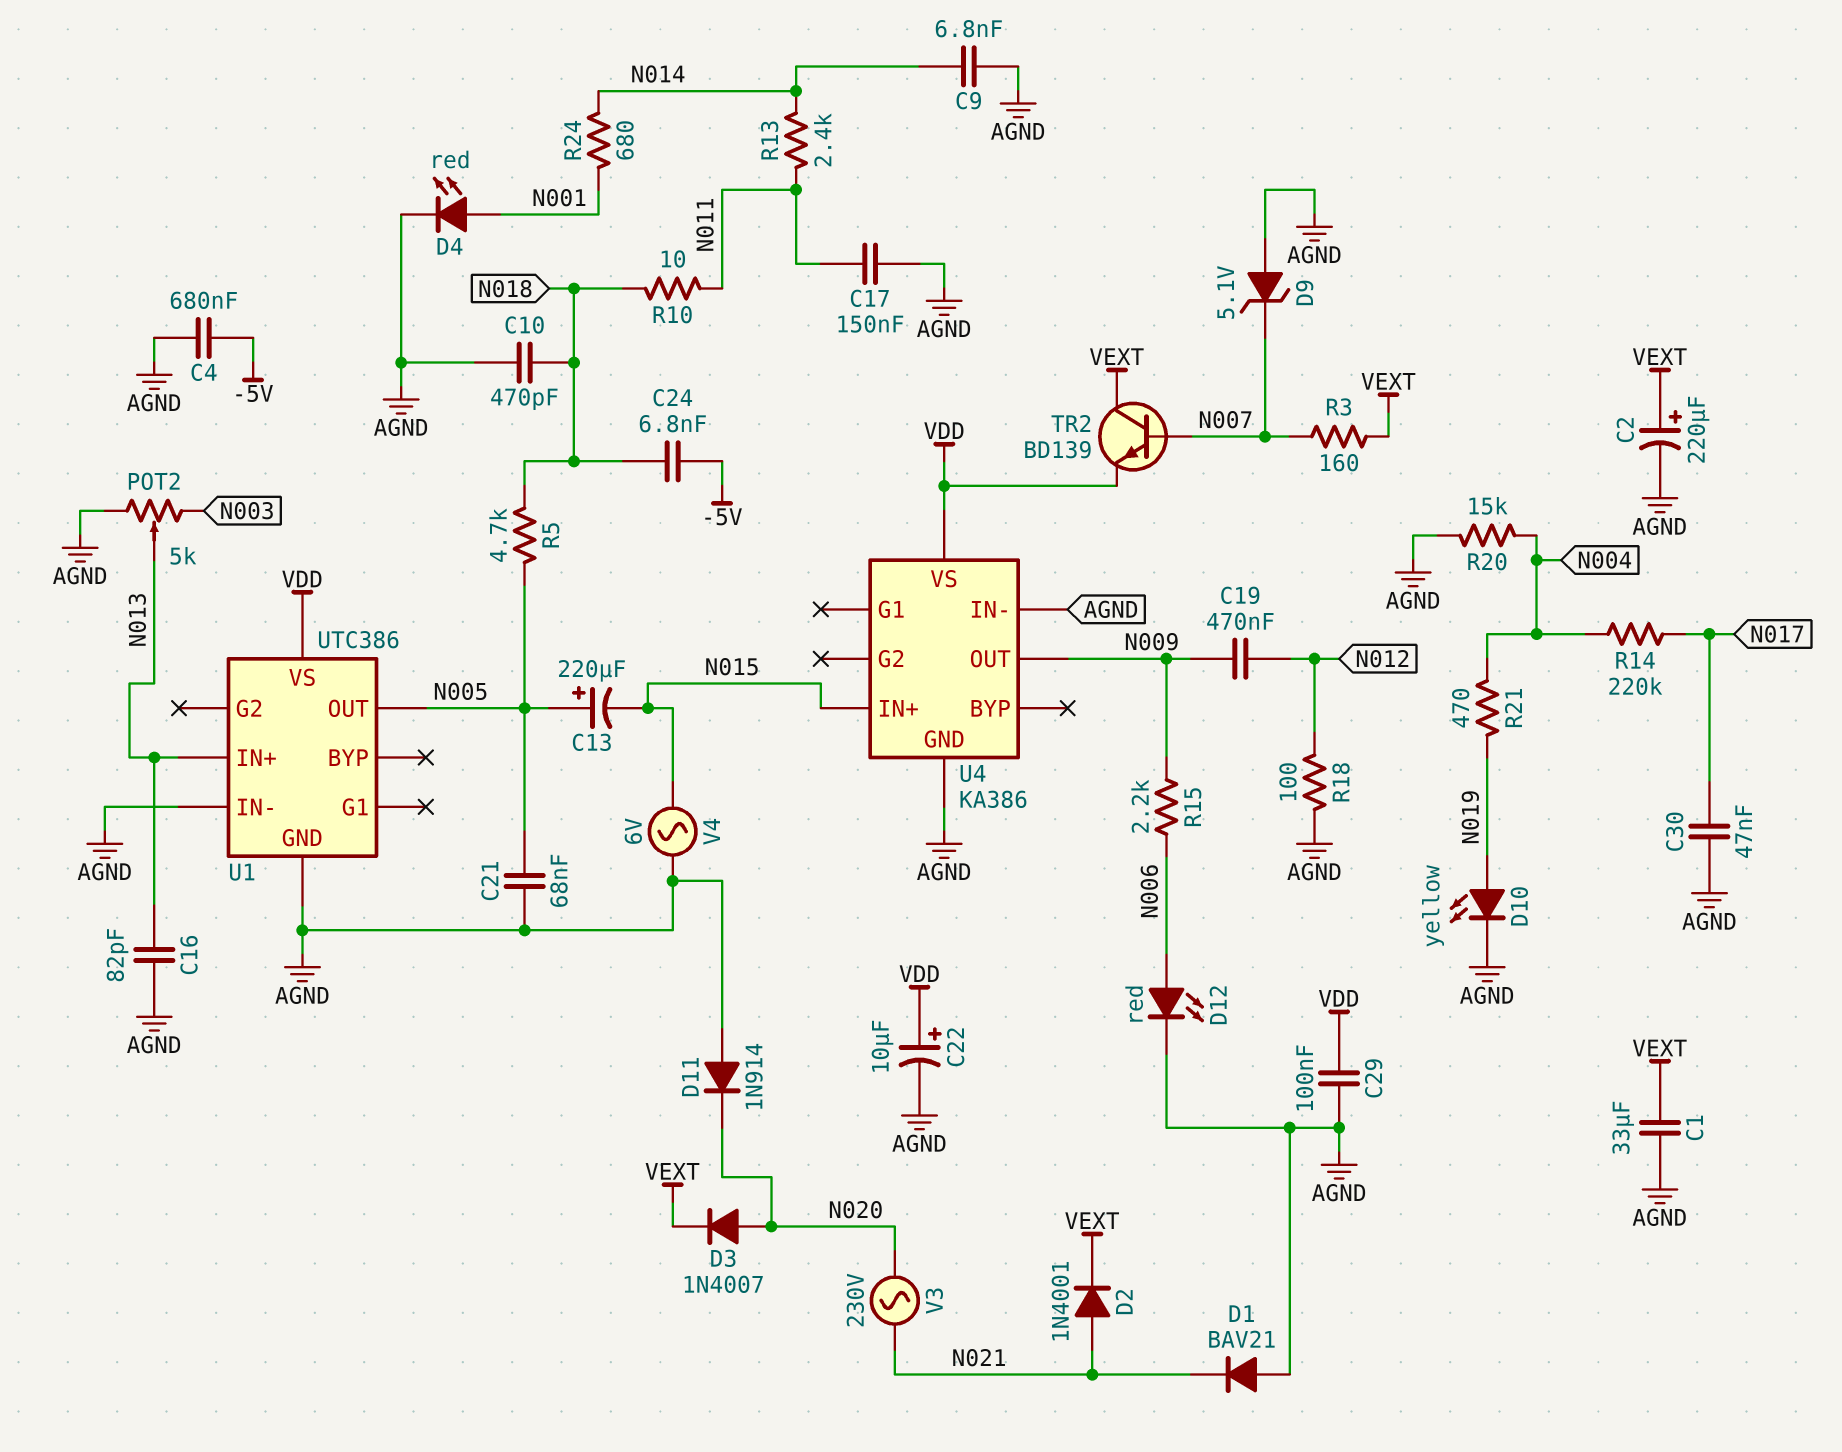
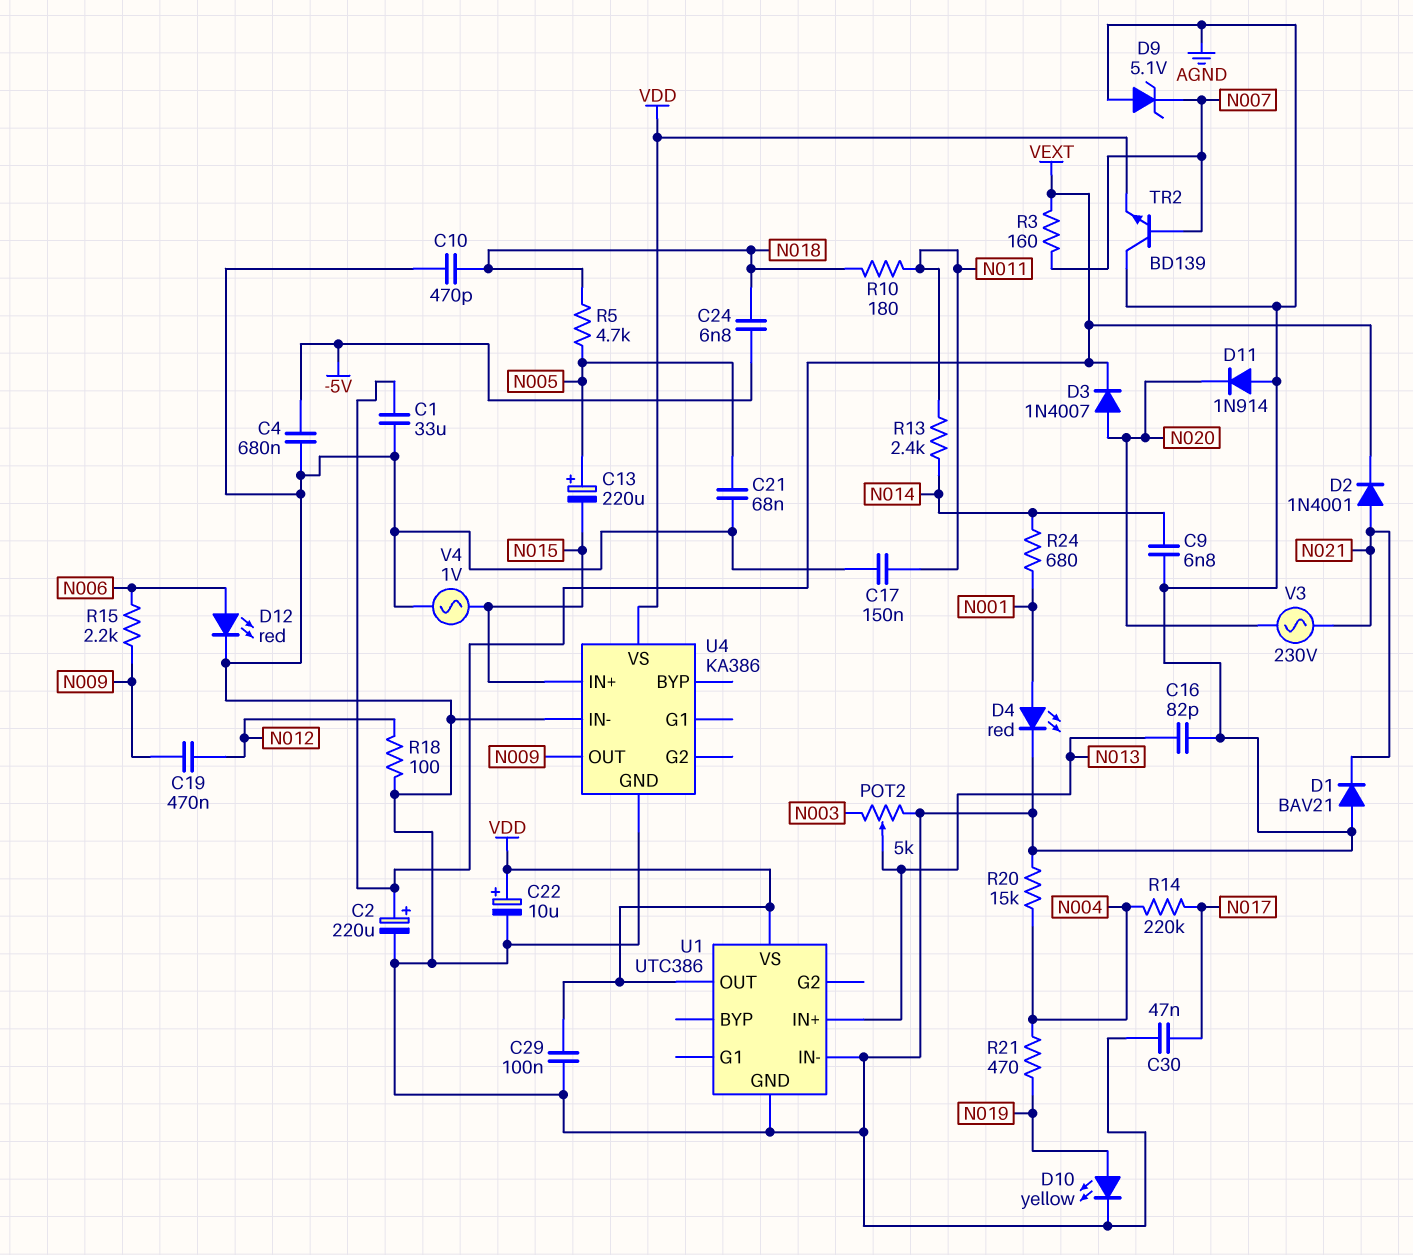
R10: 10 (N011, N018) -> 180 (N011, N018)
TR2: NPN BD139 (B N007, C VEXT, E VDD) -> NPN BD139 (B N007, C AGND, E VDD)
U1 pin OUT: N005 -> VDD
V4: AC 6V (AGND, N015) -> AC 1V (AGND, N015)

